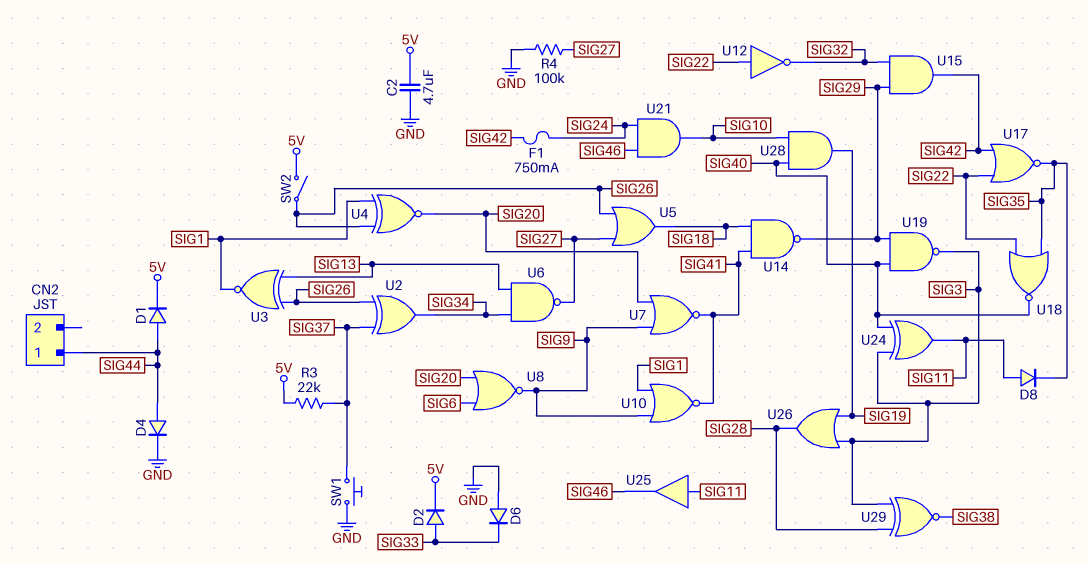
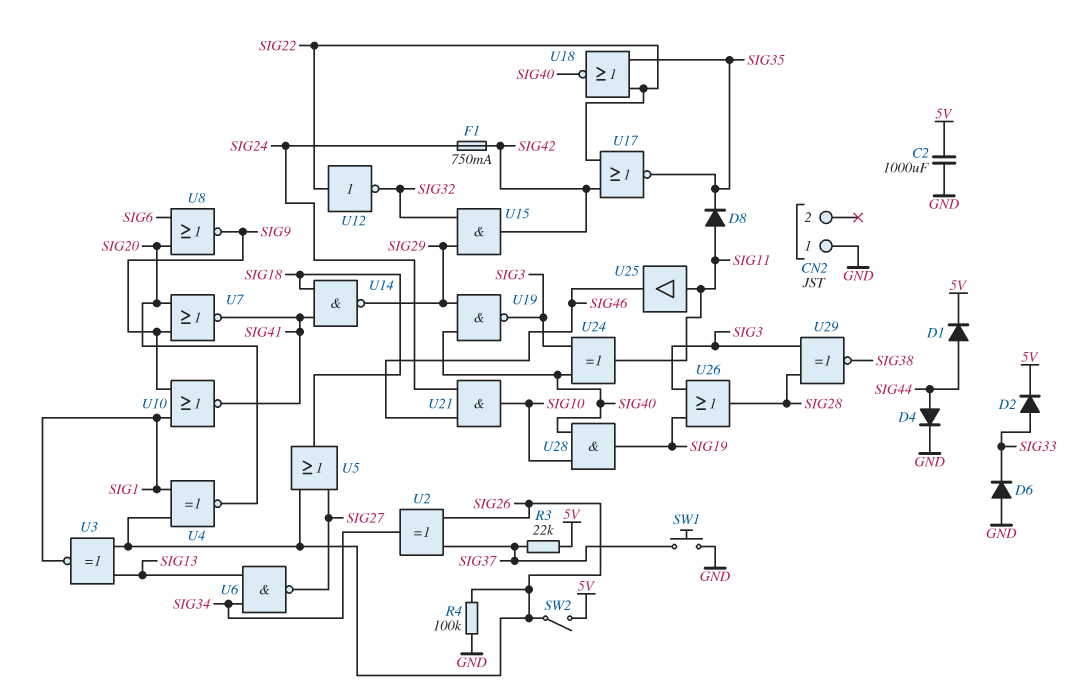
C2: 4.7uF (5V, GND) -> 1000uF (5V, GND)
CN2 pin 1: SIG44 -> GND
R4: 100k (GND, SIG27) -> 100k (GND, SIG26)

